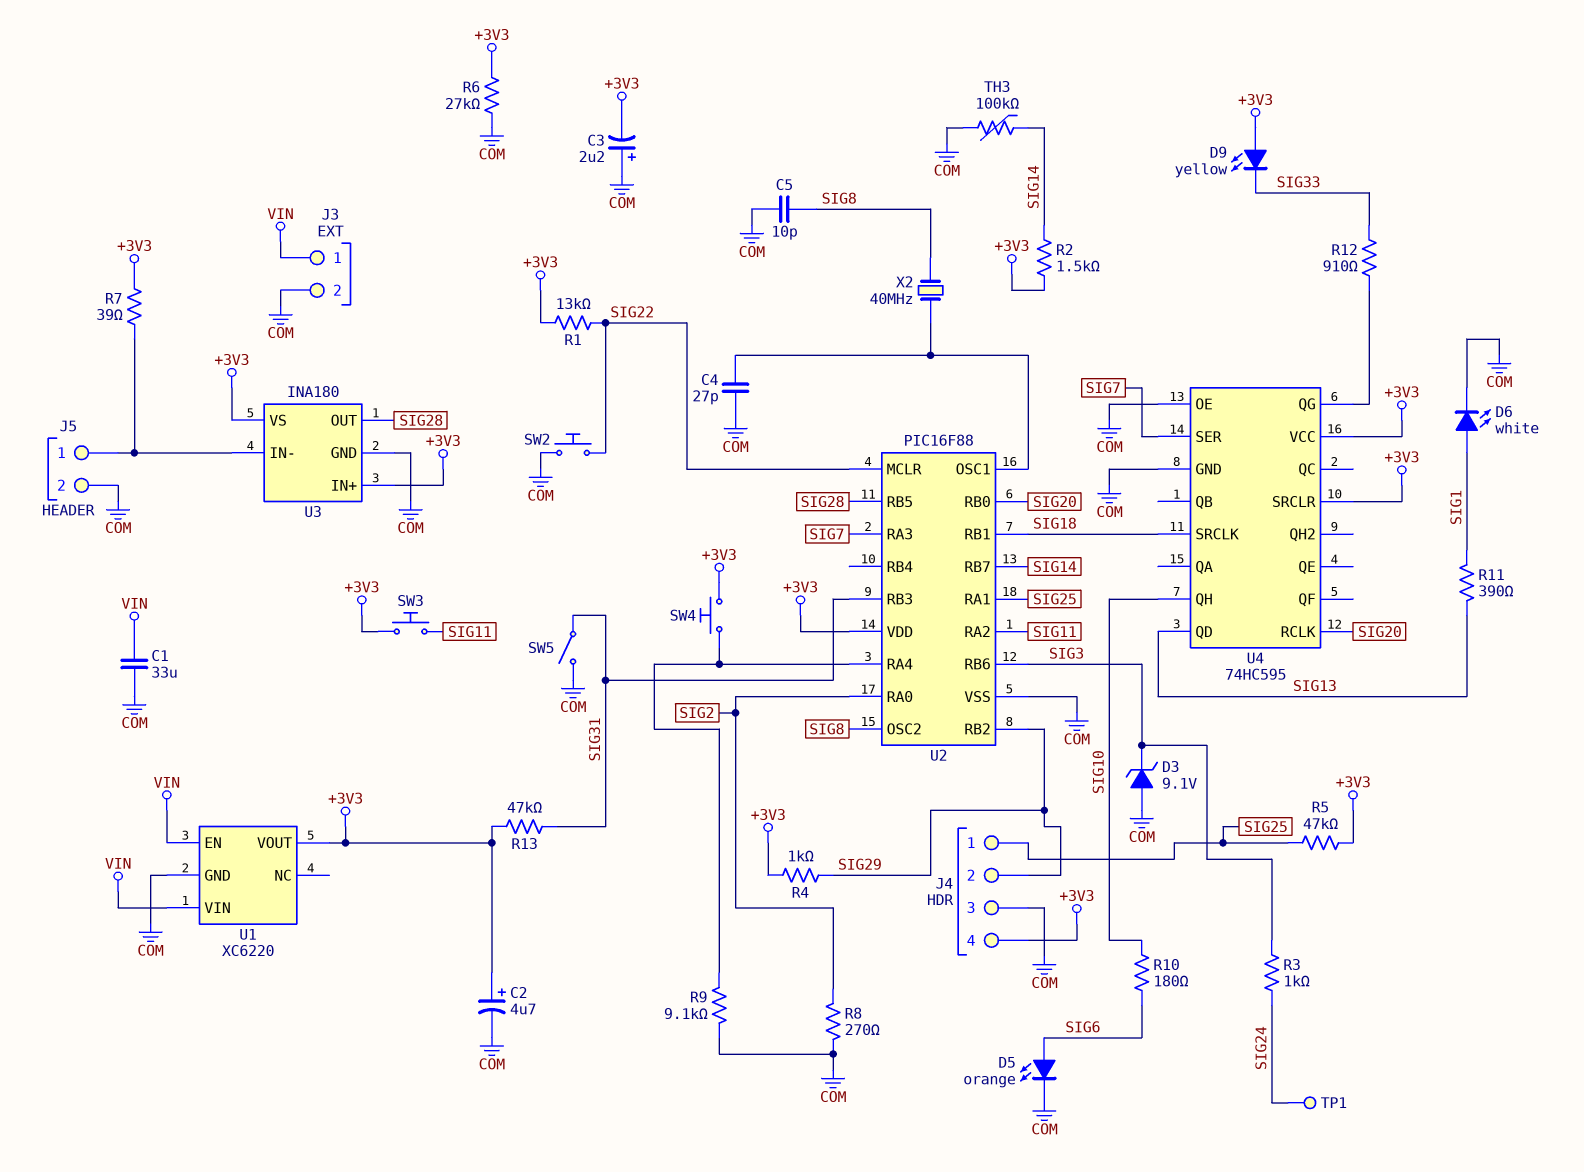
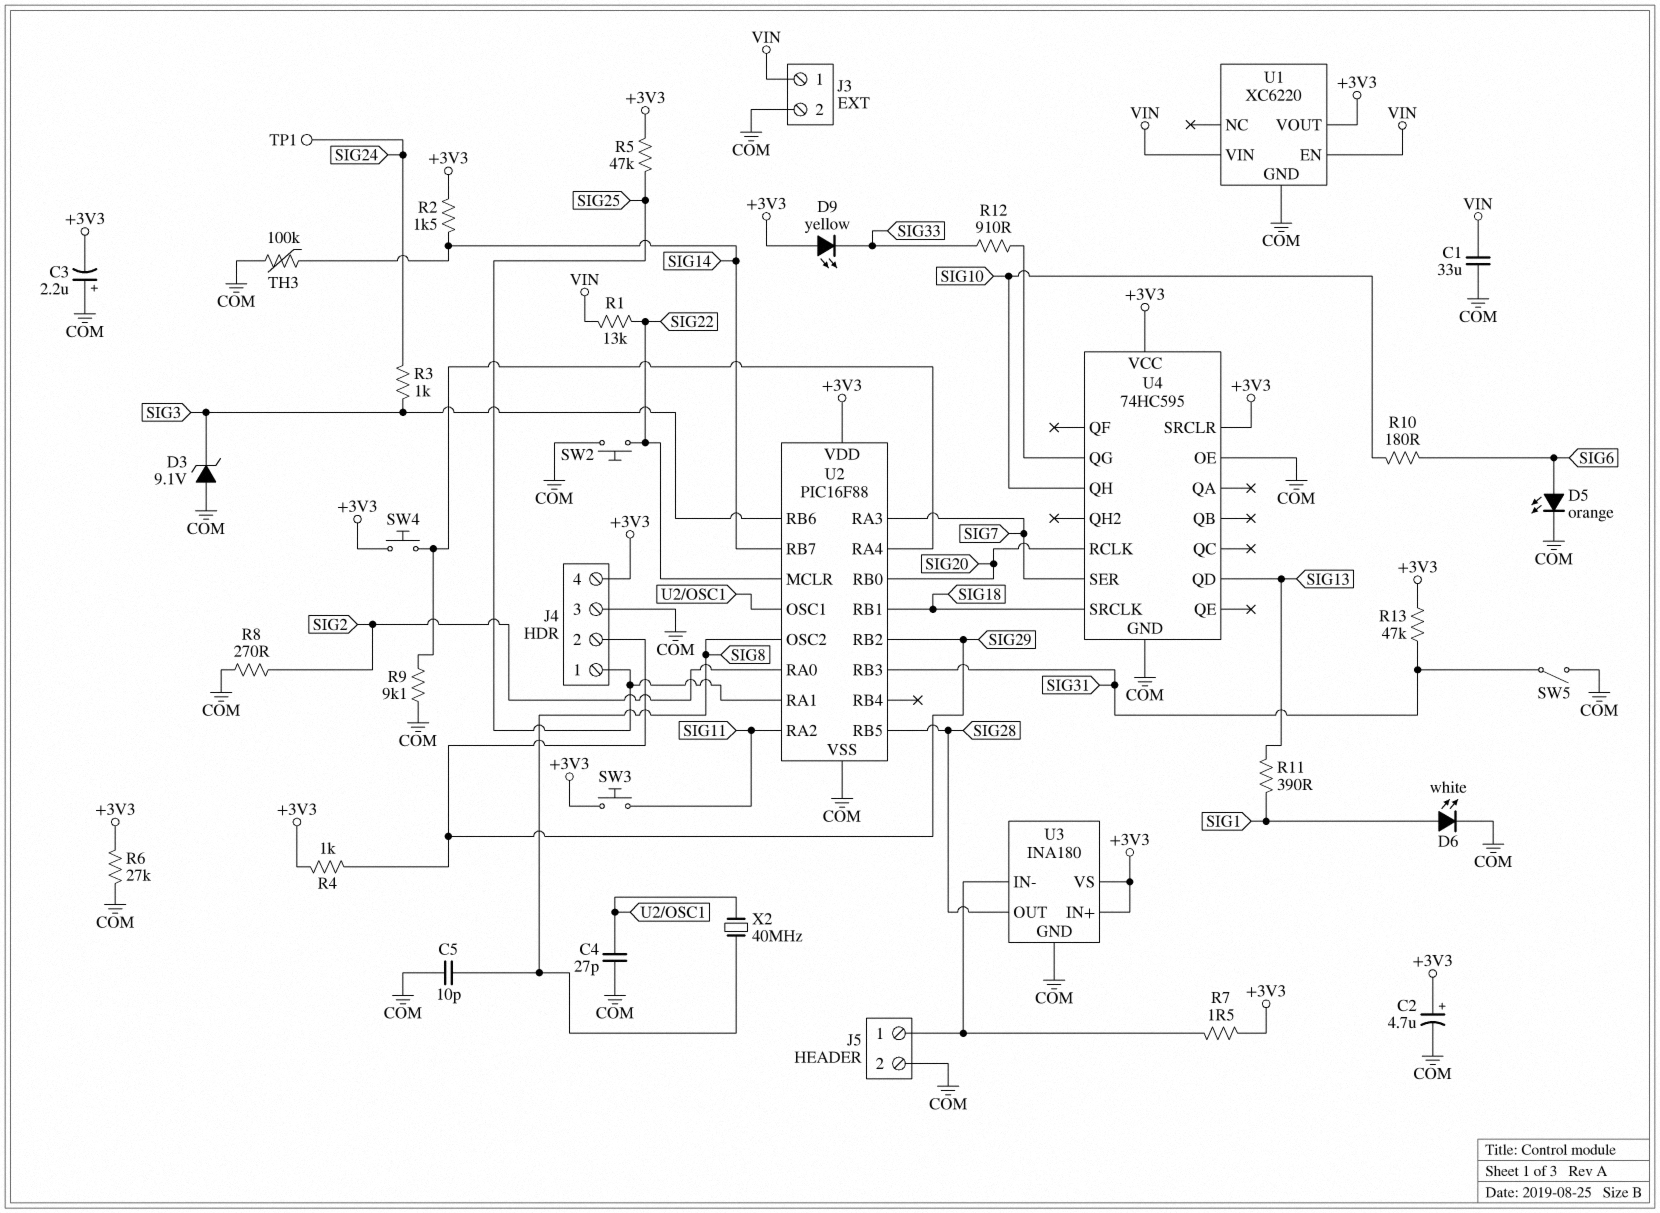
R1: 13k (+3V3, SIG22) -> 13k (SIG22, VIN)
R7: 39 (+3V3, J5/1) -> 1.5 (+3V3, J5/1)

